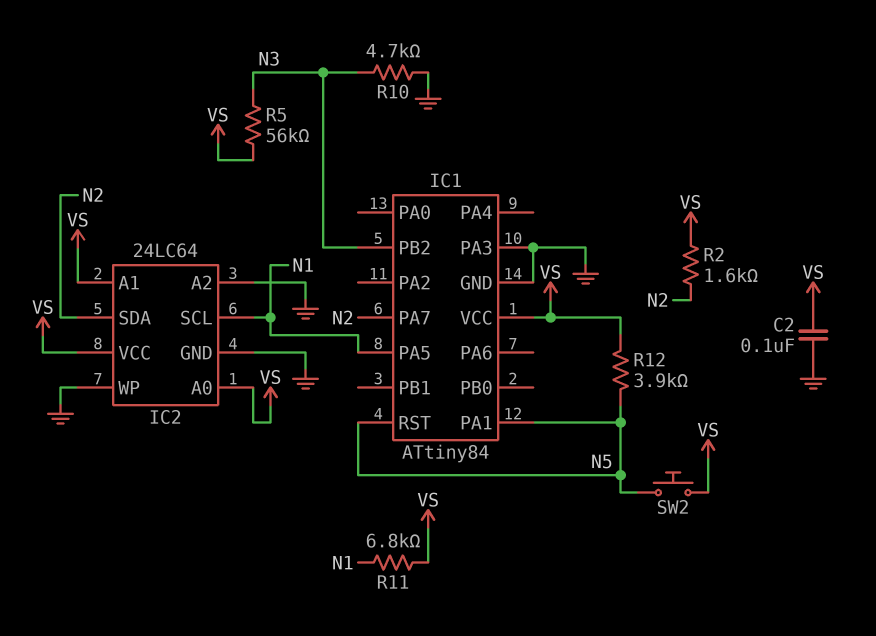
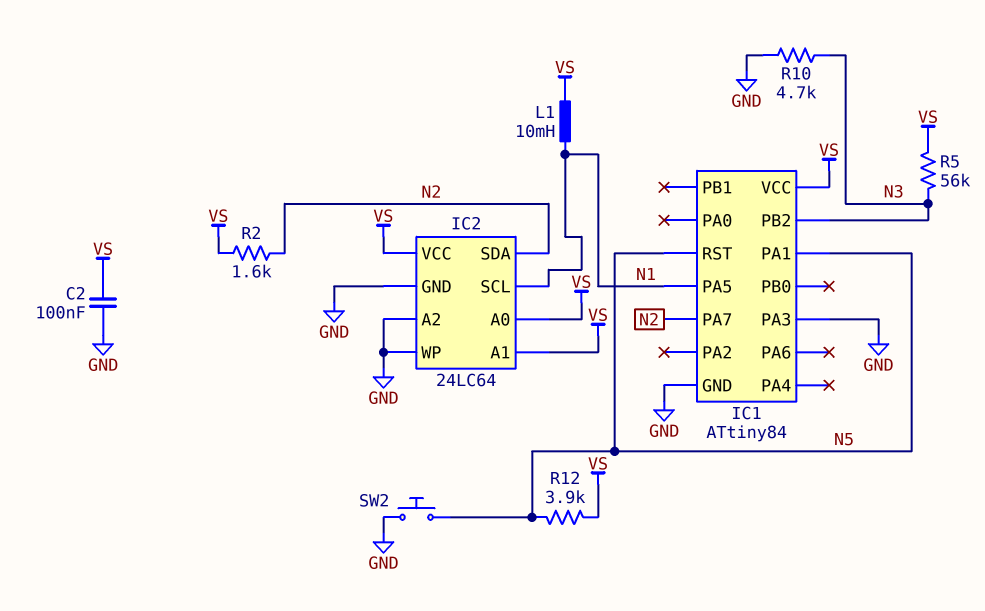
L1: none -> 10mH (N1, VS)
R11: 6.8k (N1, VS) -> none
SW2: button (N5, VS) -> button (GND, N5)

